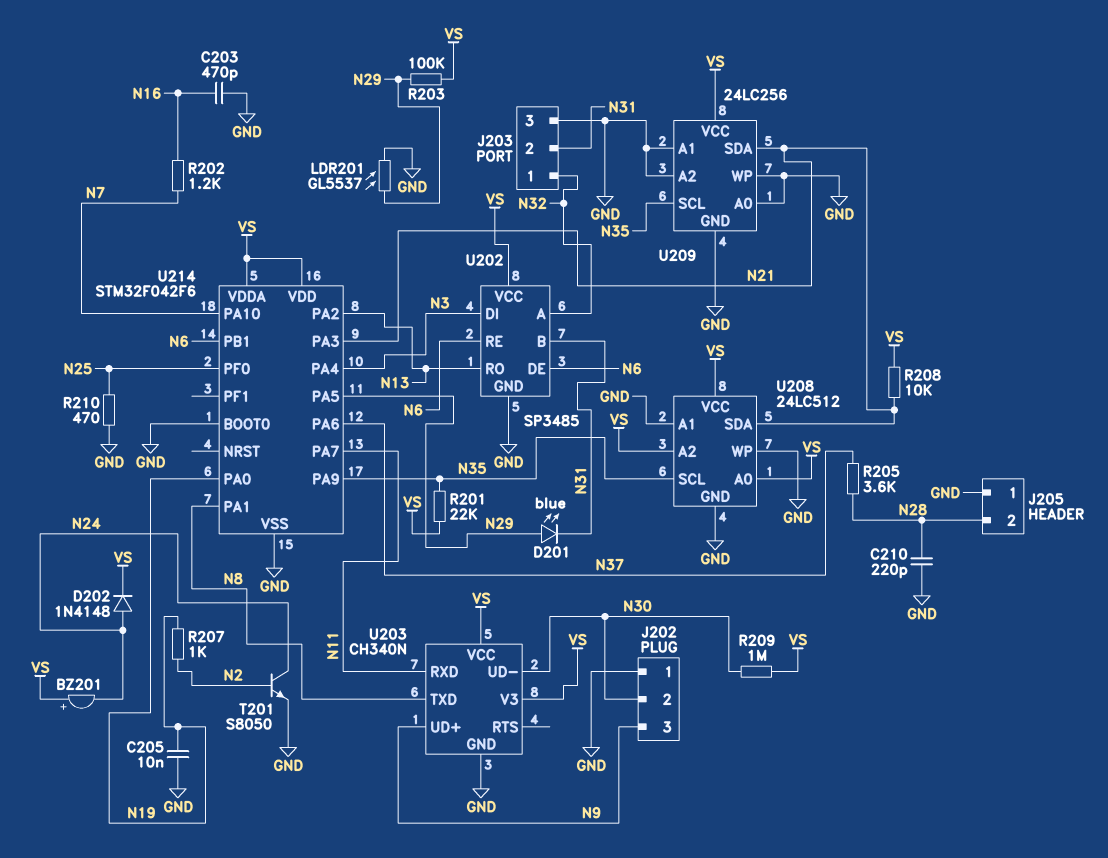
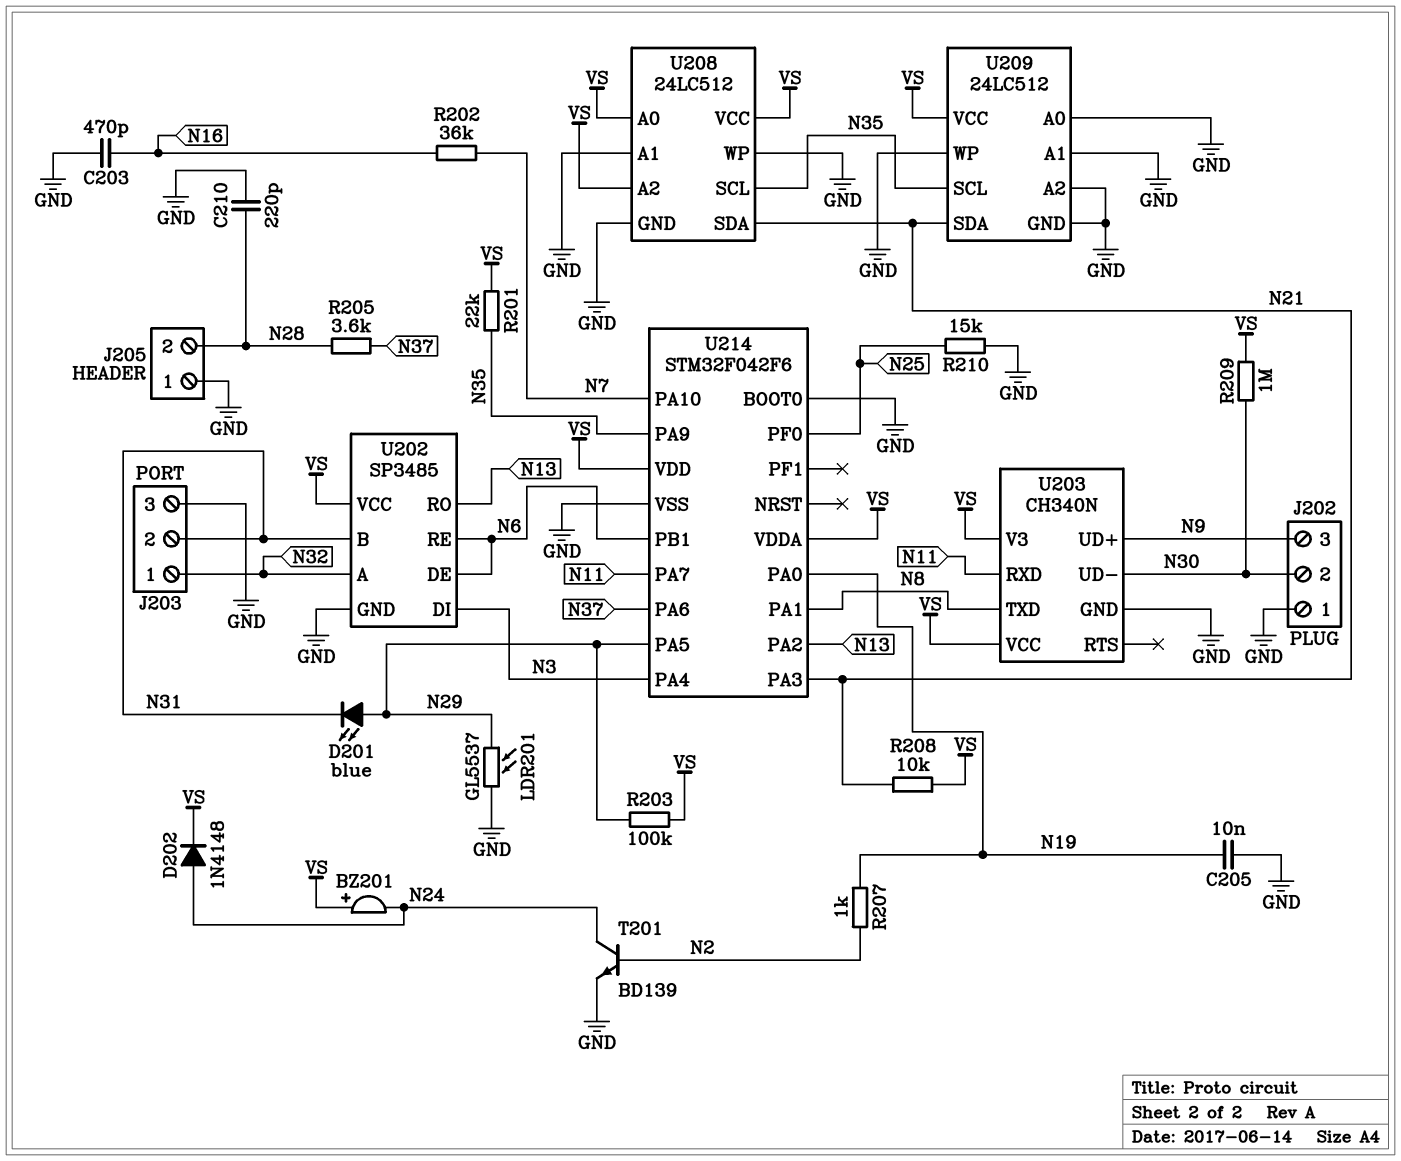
R202: 1.2k (N7, N16) -> 36k (N7, N16)
R210: 470 (GND, N25) -> 15k (GND, N25)
T201: NPN S8050 (B N2, C N24, E GND) -> NPN BD139 (B N2, C N24, E GND)
U209: 24LC256 -> 24LC512

